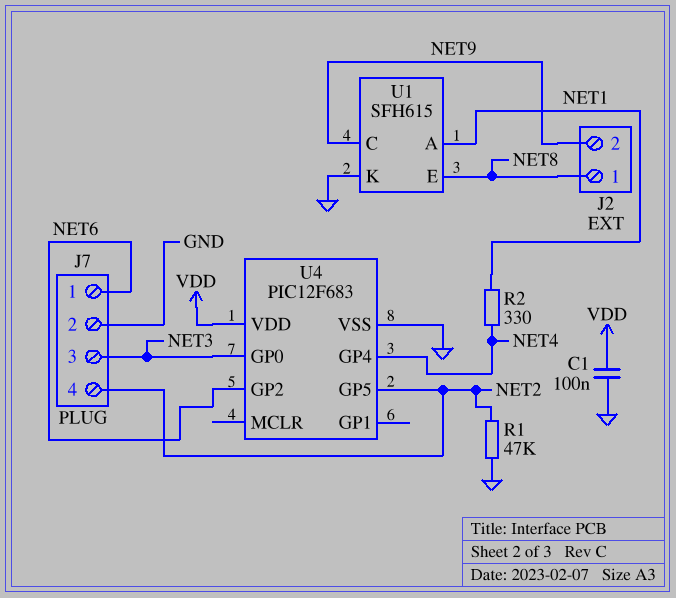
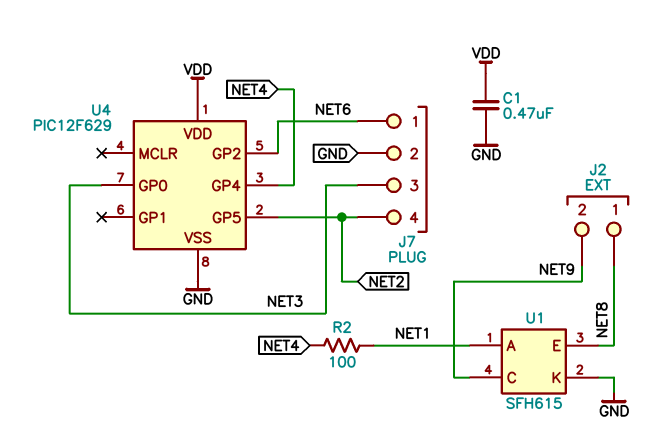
C1: 100nF (GND, VDD) -> 470nF (GND, VDD)
R1: 47k (GND, NET2) -> none
R2: 330 (NET1, NET4) -> 100 (NET1, NET4)
U4: PIC12F683 -> PIC12F629

